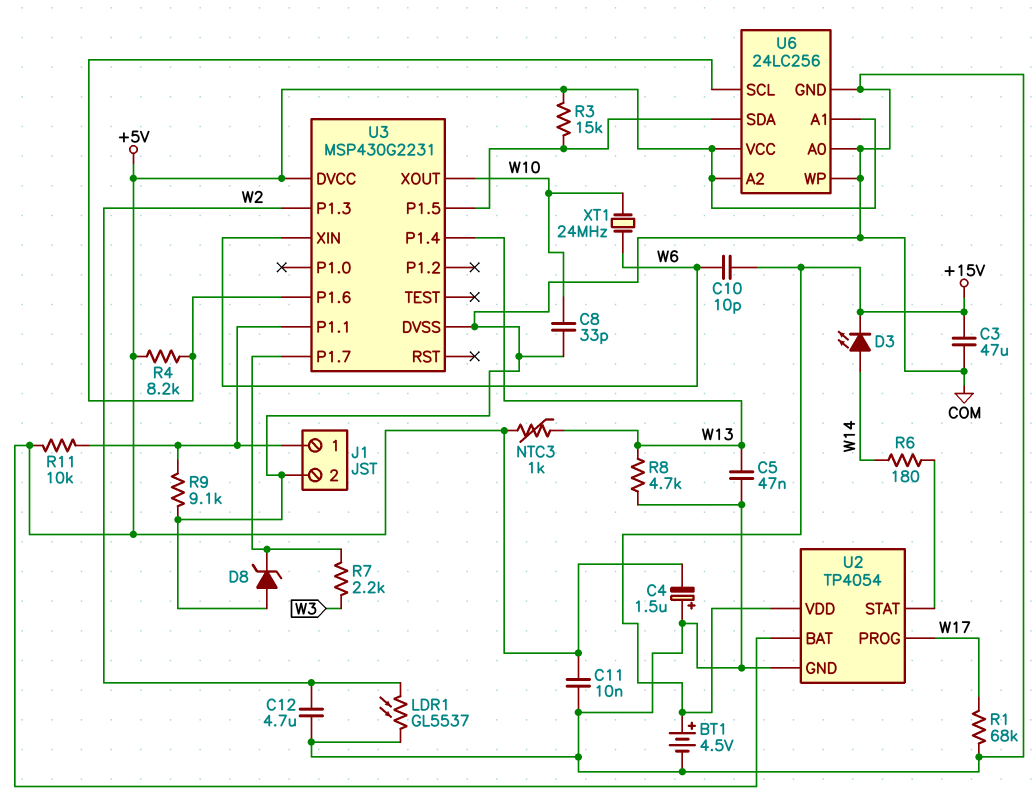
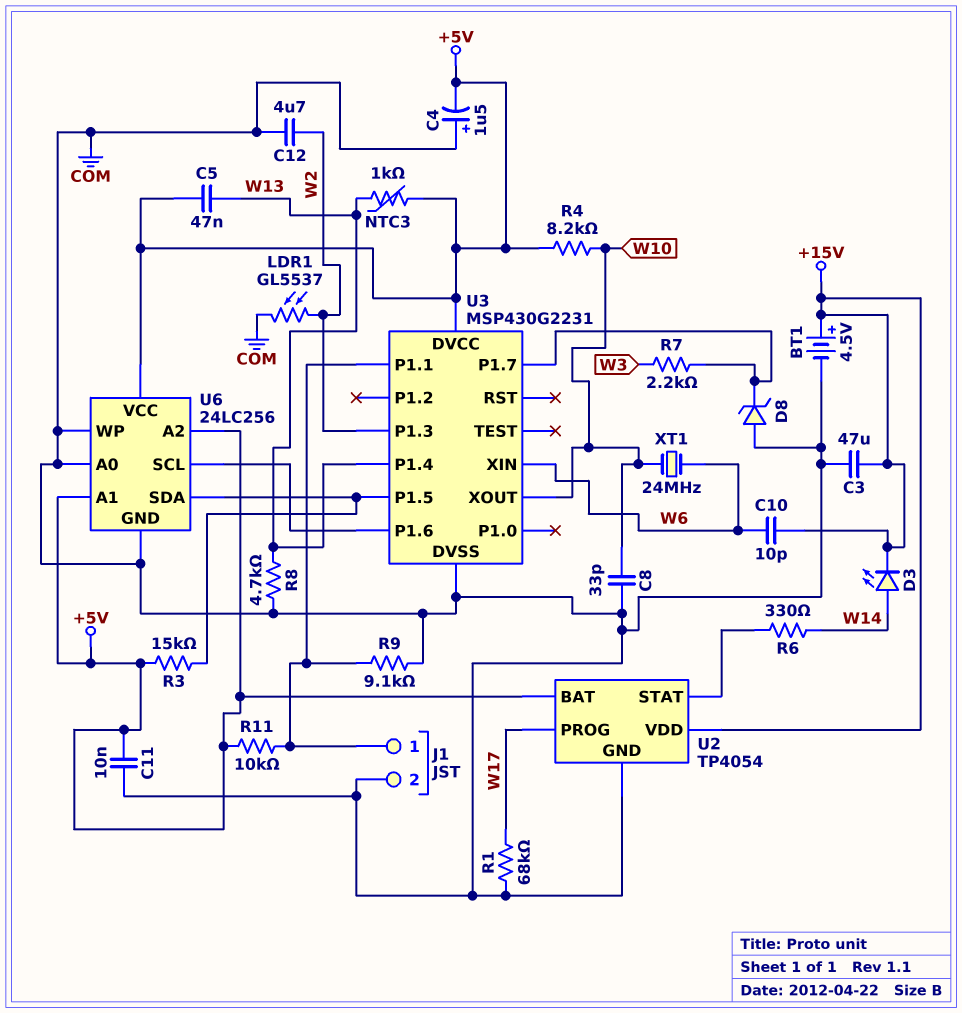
C5: 47nF (COM, W13) -> 47nF (+5V, W13)
R4: 8.2k (+5V, U3/P1.6) -> 8.2k (+5V, W10)
R6: 180 (U2/STAT, W14) -> 330 (U2/STAT, W14)

